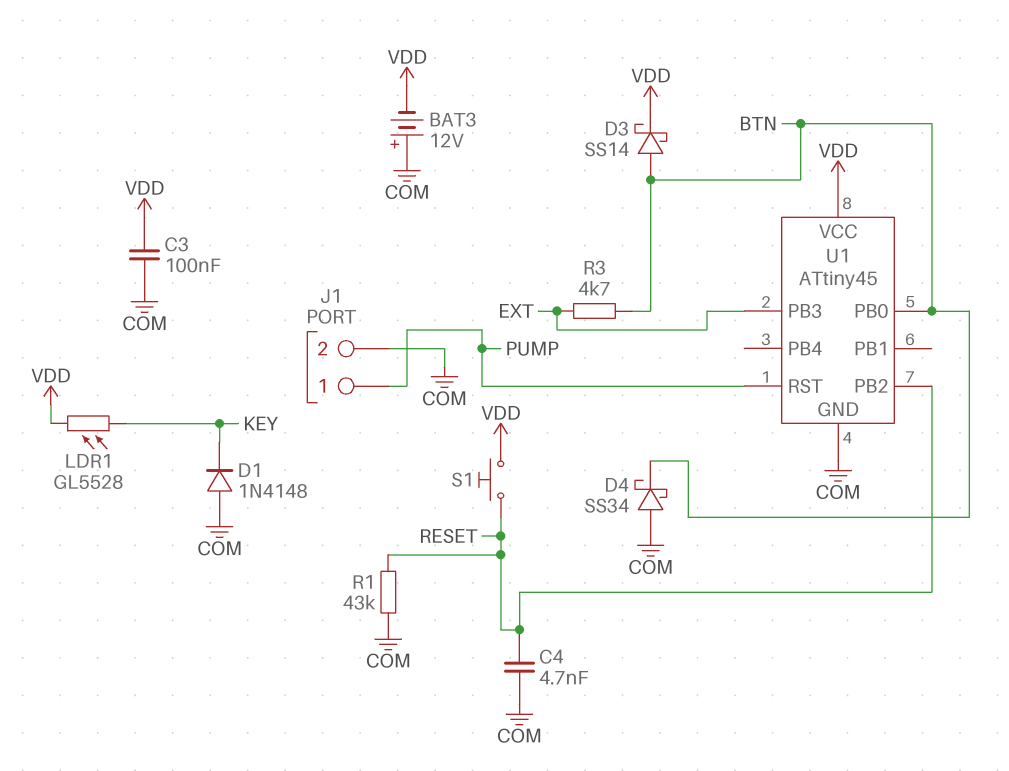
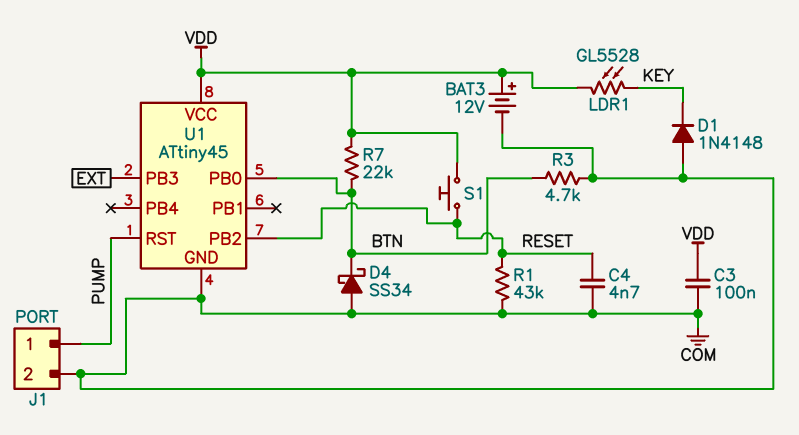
BAT3: 12V (plus COM, minus VDD) -> 12V (plus VDD, minus COM)
D3: schottky SS14 (A BTN, K VDD) -> none
R3: 4.7k (BTN, EXT) -> 4.7k (BTN, COM)
R7: none -> 22k (BTN, VDD)

